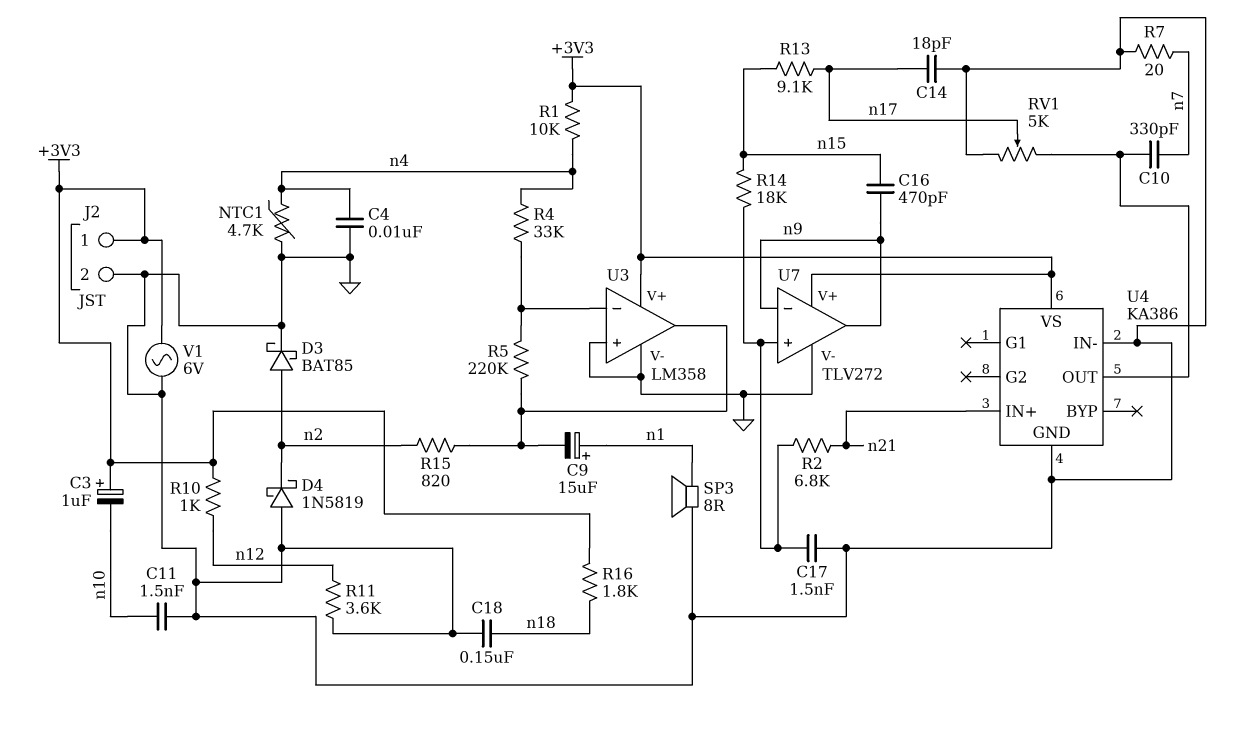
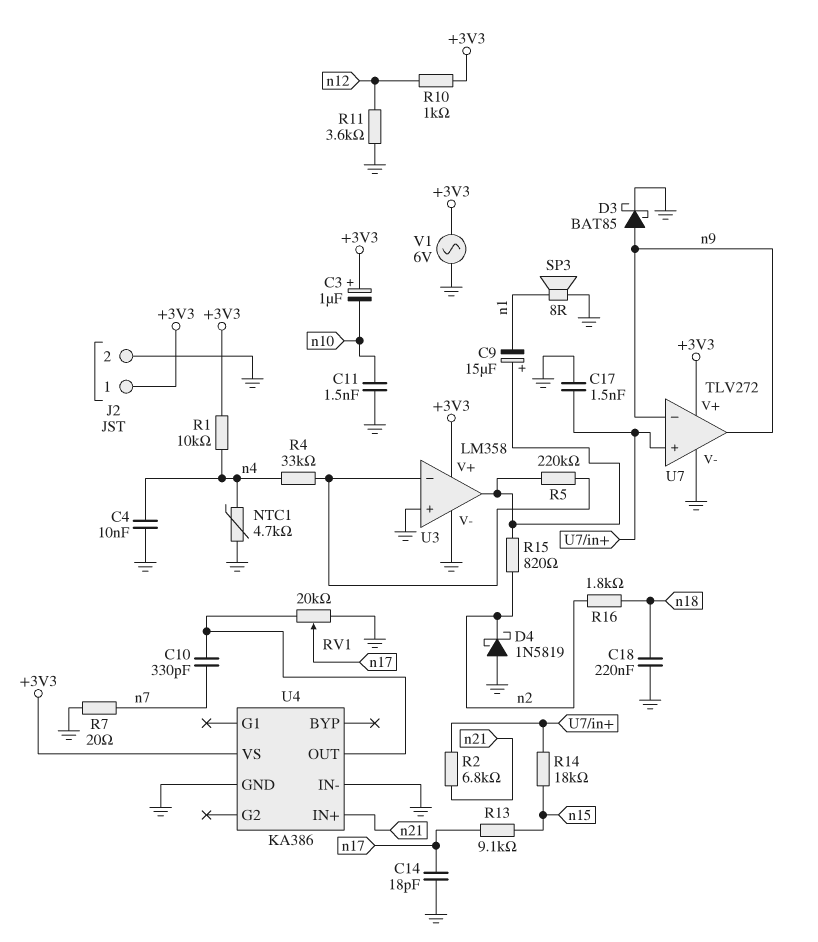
C9: 15uF (plus n1, minus U3/out) -> 15uF (plus U3/out, minus n1)
C16: 470pF (n9, n15) -> none
C18: 150nF (GND, n18) -> 220nF (GND, n18)
D3: schottky BAT85 (A n2, K GND) -> schottky BAT85 (A n9, K GND)
R16: 1.8k (+3V3, n18) -> 1.8k (n2, n18)
RV1: 5k (GND, U4/OUT, wiper n17) -> 20k (GND, U4/OUT, wiper n17)

